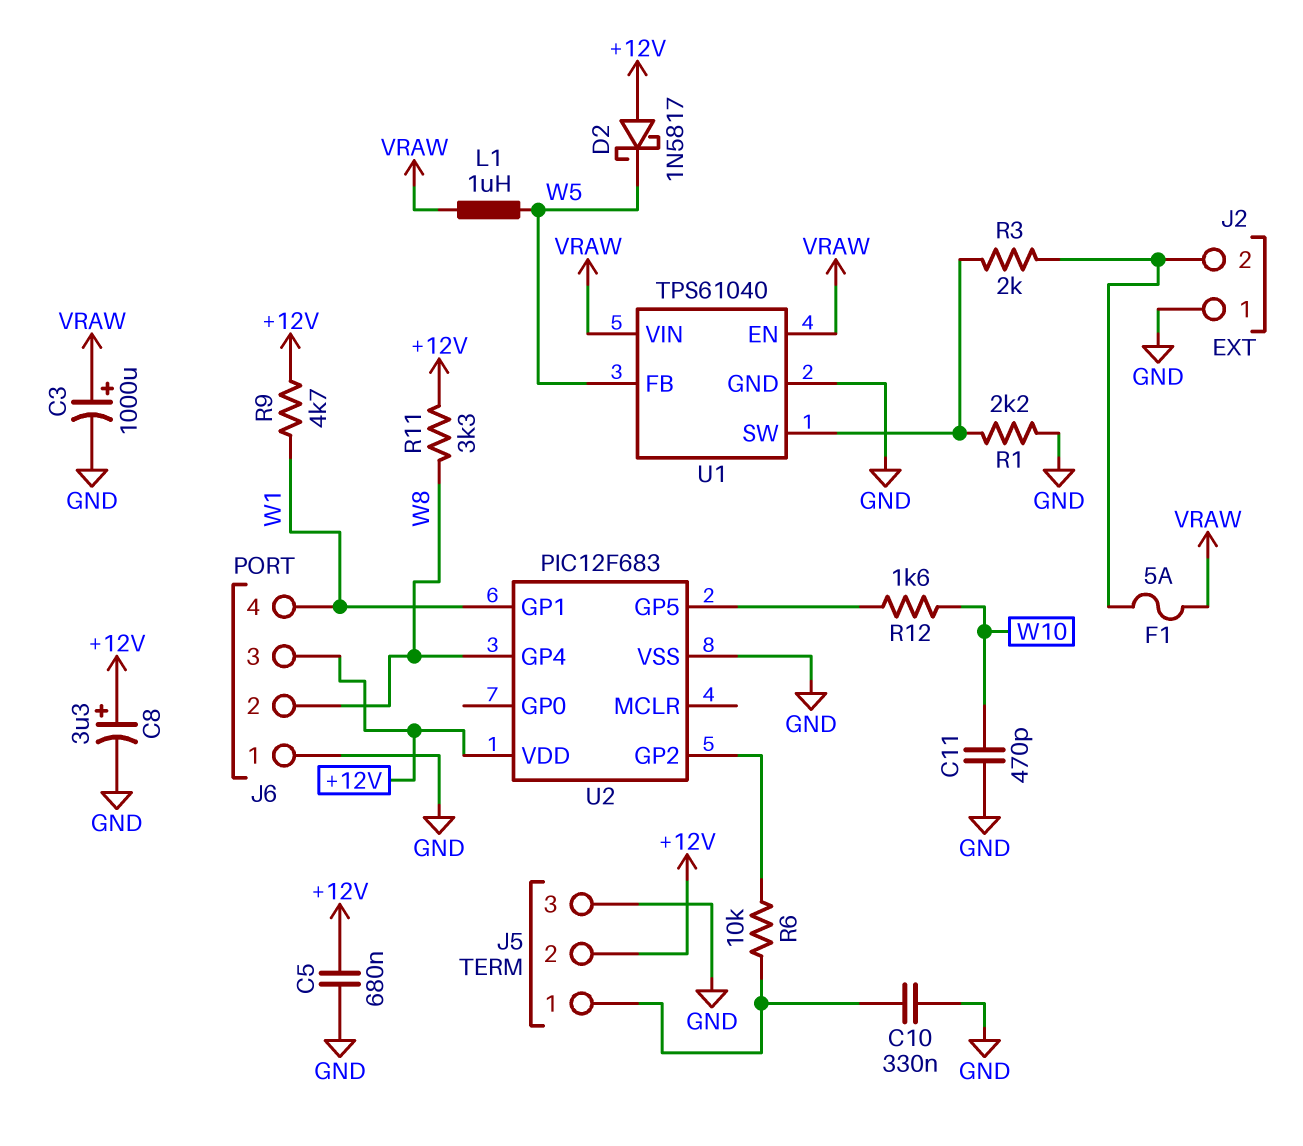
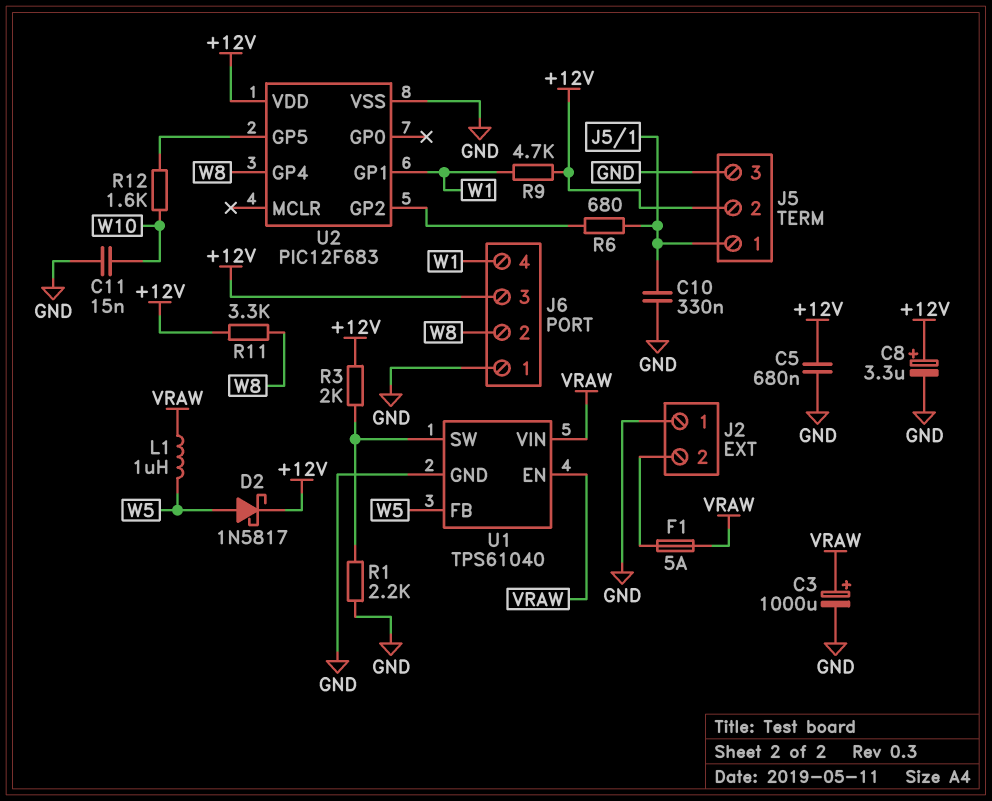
C11: 470pF (GND, W10) -> 15nF (GND, W10)
D2: schottky 1N5817 (A +12V, K W5) -> schottky 1N5817 (A W5, K +12V)
R3: 2k (J2/2, U1/SW) -> 2k (+12V, U1/SW)
R6: 10k (J5/1, U2/GP2) -> 680 (J5/1, U2/GP2)

